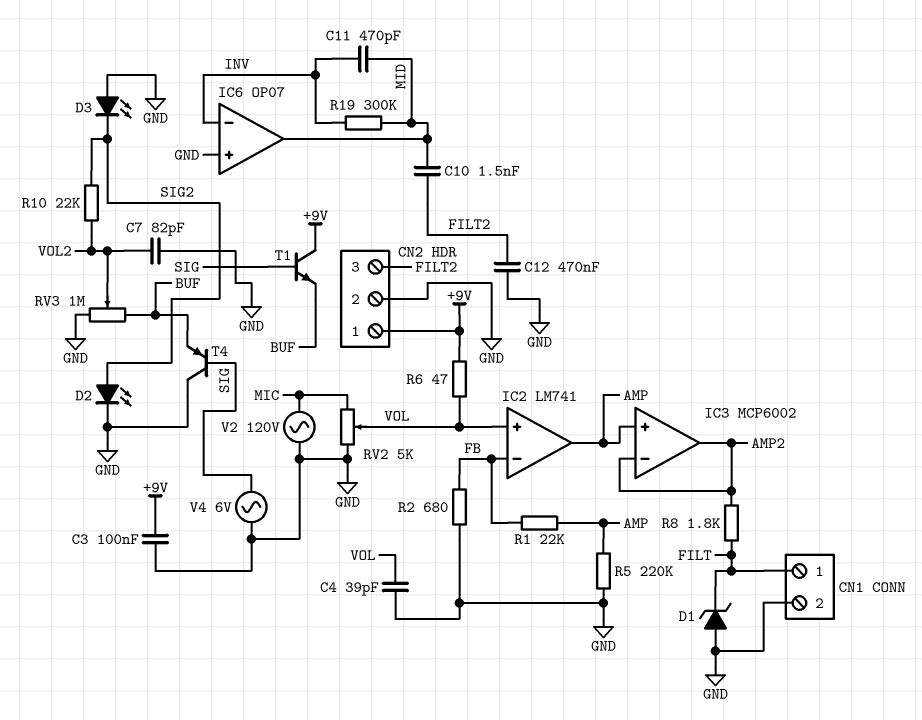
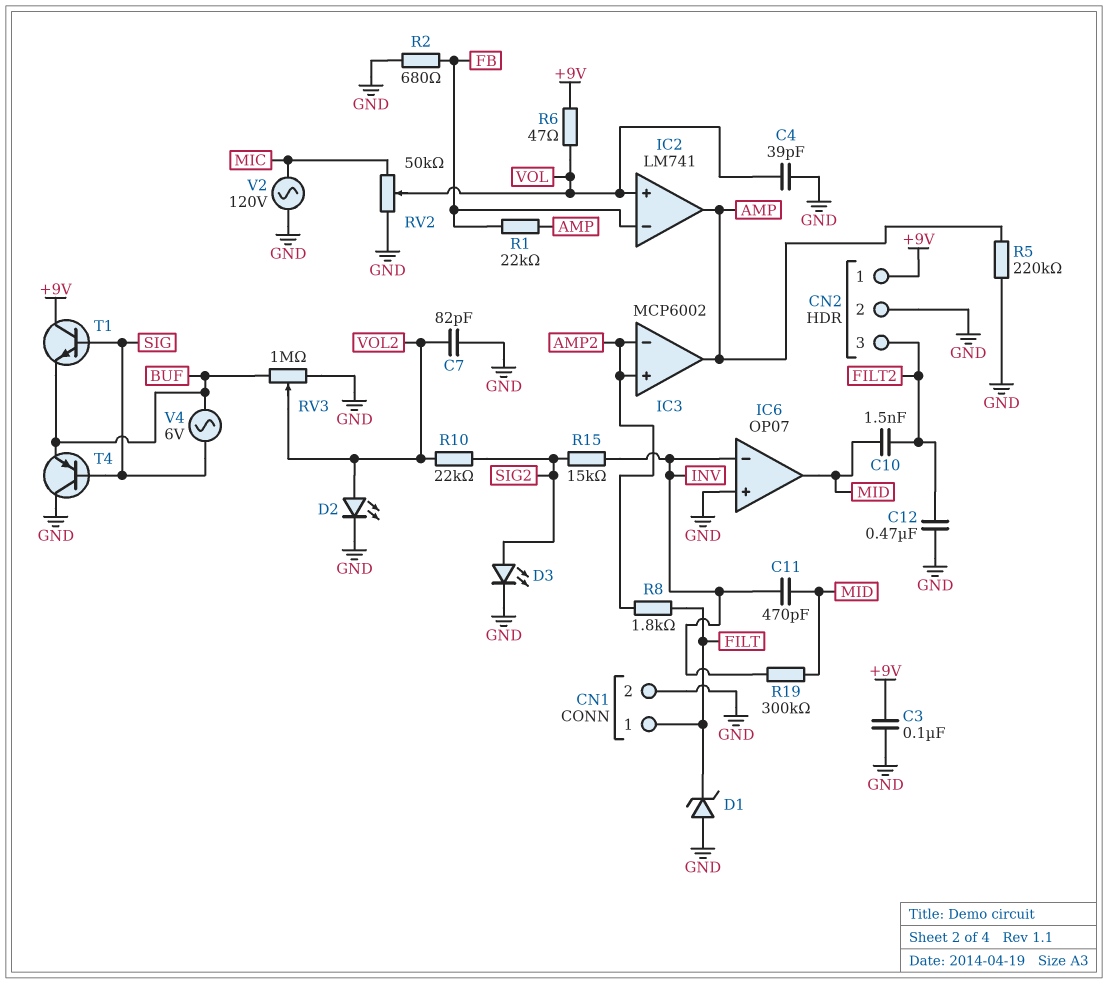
D2: LED (A SIG2, K GND) -> LED (A VOL2, K GND)
D3: LED (A GND, K SIG2) -> LED (A SIG2, K GND)
IC3 pin in+: AMP -> AMP2
IC3 pin out: AMP2 -> AMP
R15: none -> 15k (INV, SIG2)
RV2: 5k (GND, MIC, wiper VOL) -> 50k (GND, MIC, wiper VOL)
V4: AC 6V (GND, SIG) -> AC 6V (BUF, SIG)

